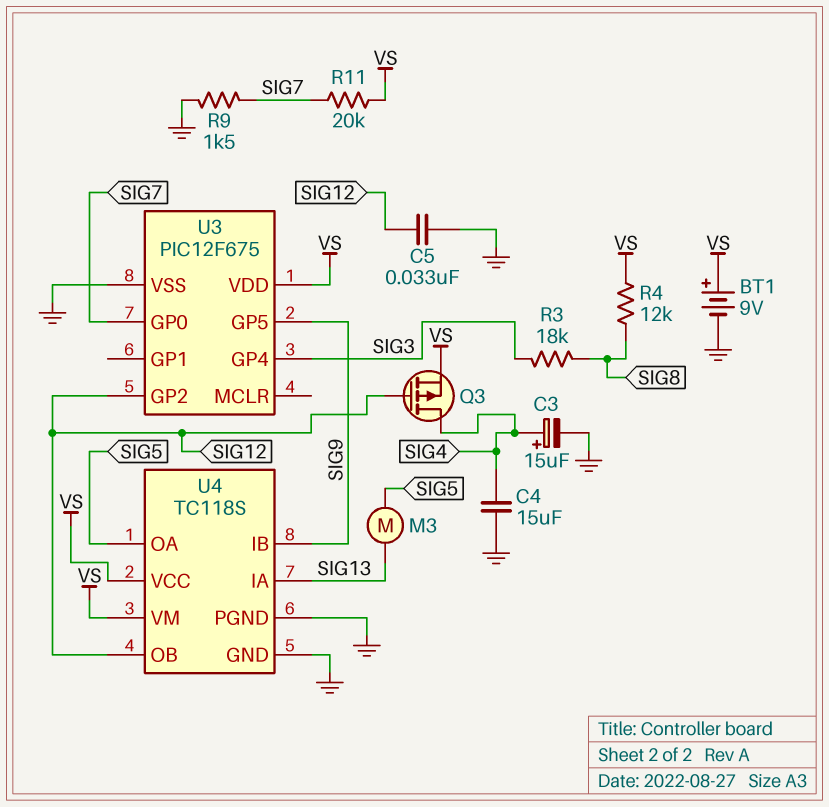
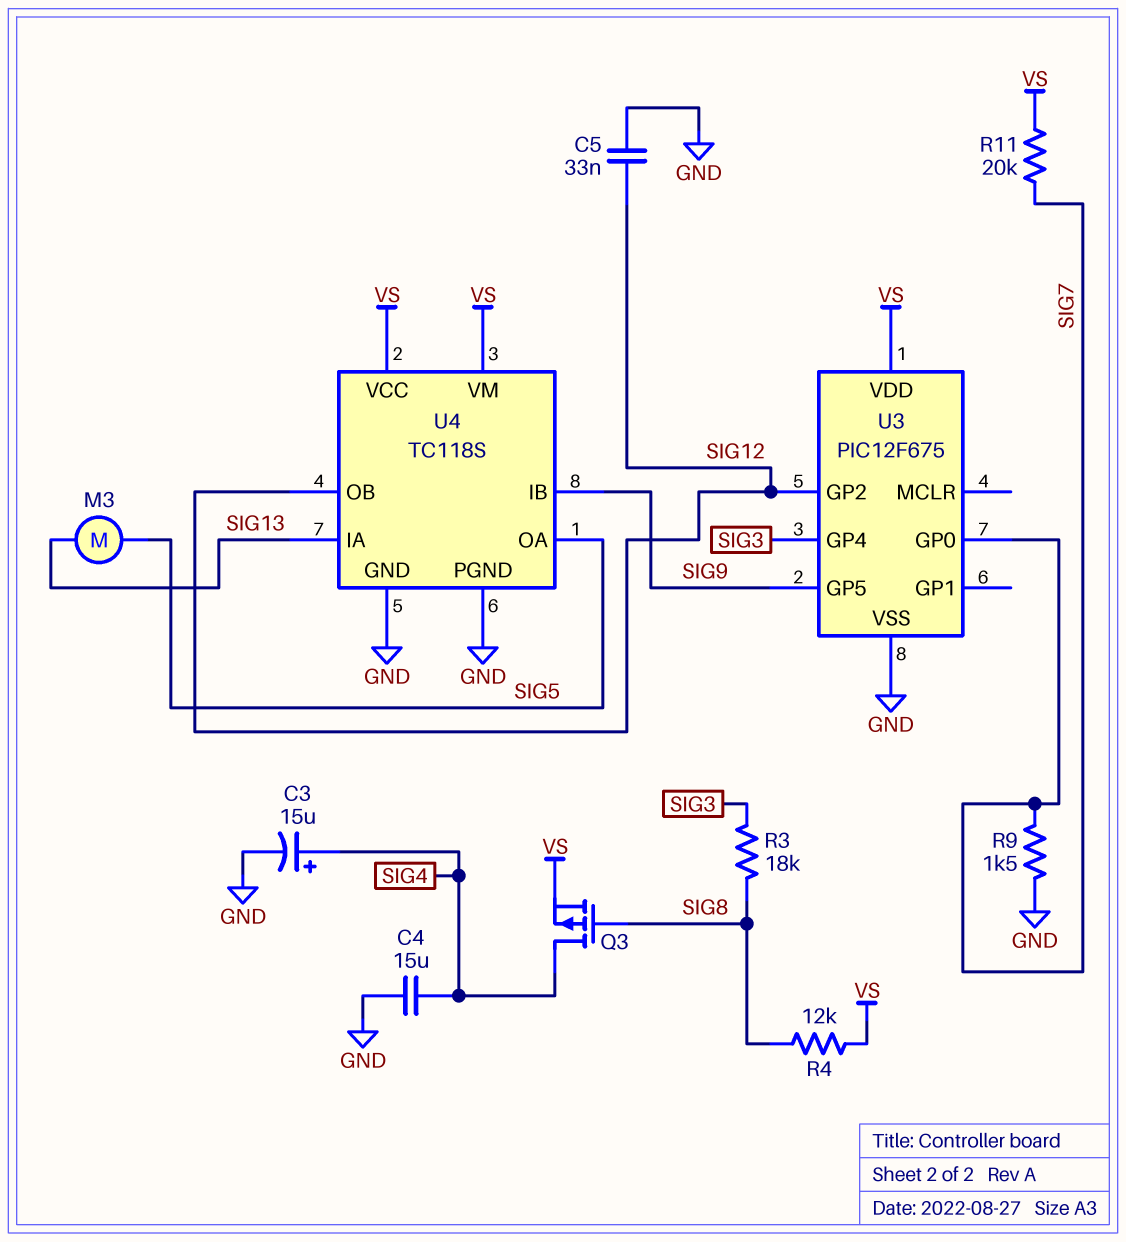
BT1: 9V (plus VS, minus GND) -> none
Q3: PMOS (G SIG12, D SIG4, S VS) -> PMOS (G SIG8, D SIG4, S VS)

